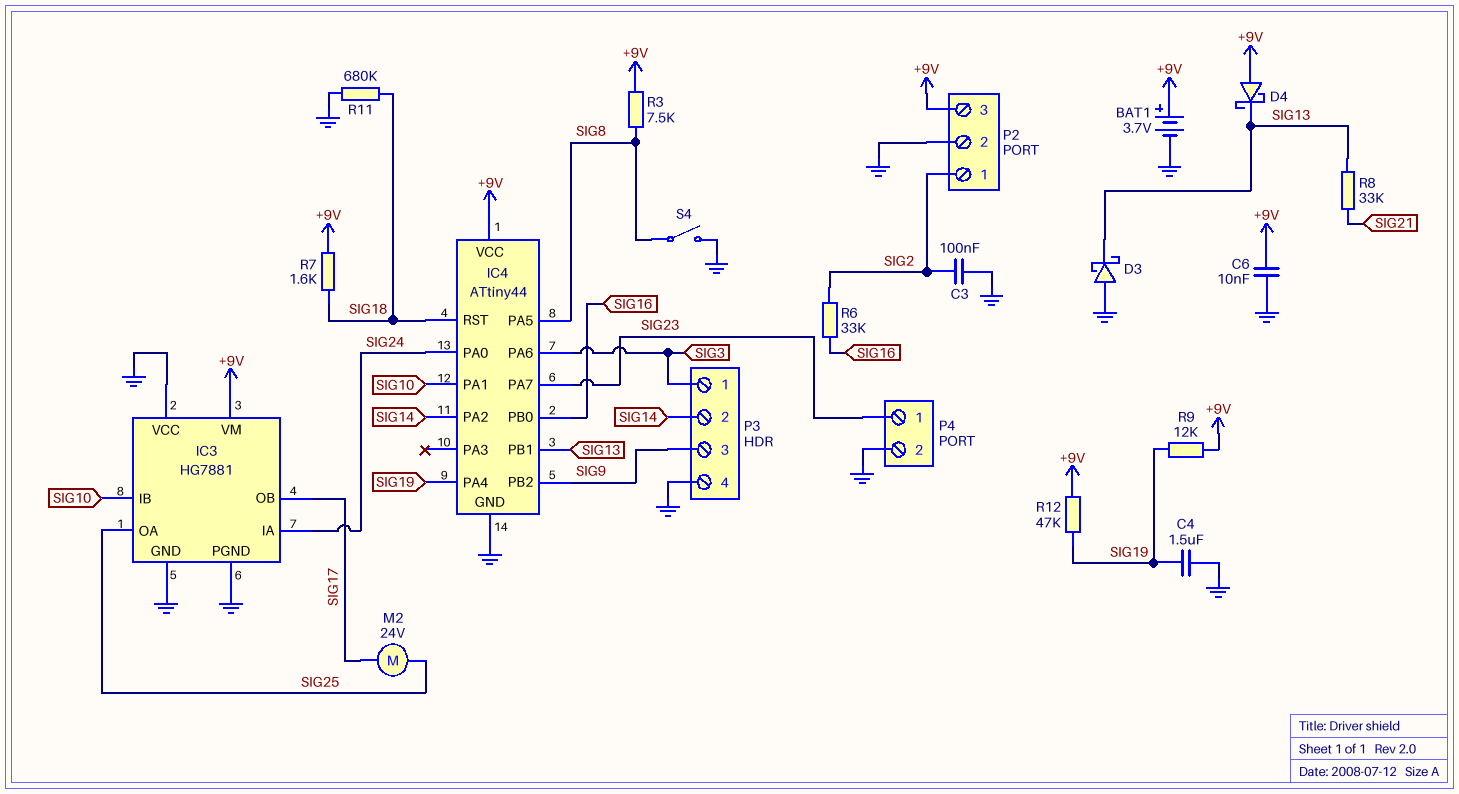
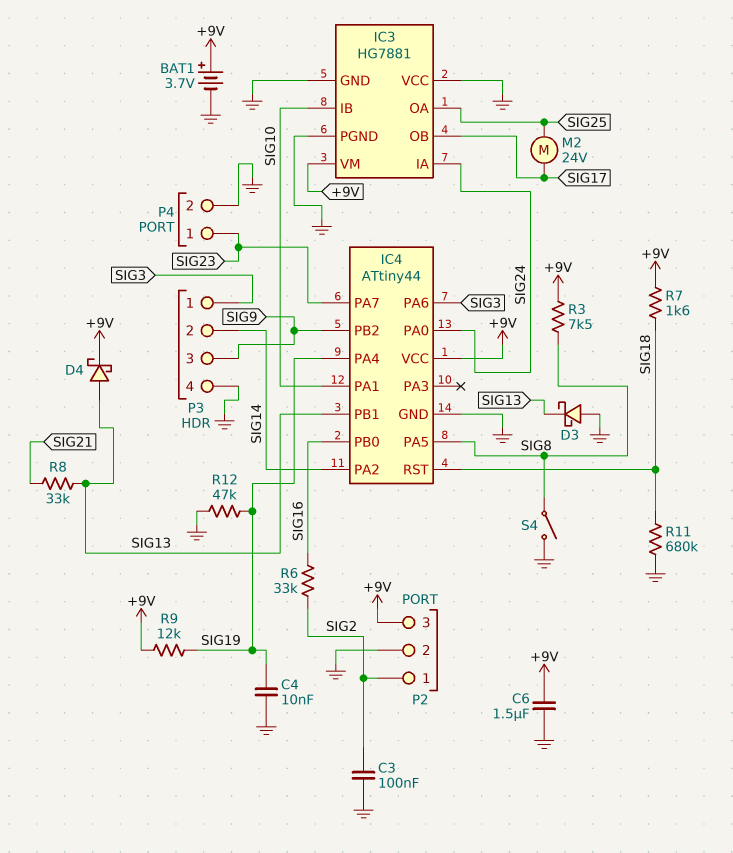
C4: 1.5uF (GND, SIG19) -> 10nF (GND, SIG19)
C6: 10nF (+9V, GND) -> 1.5uF (+9V, GND)
D4: schottky (A +9V, K SIG13) -> schottky (A SIG13, K +9V)
R12: 47k (+9V, SIG19) -> 47k (GND, SIG19)

